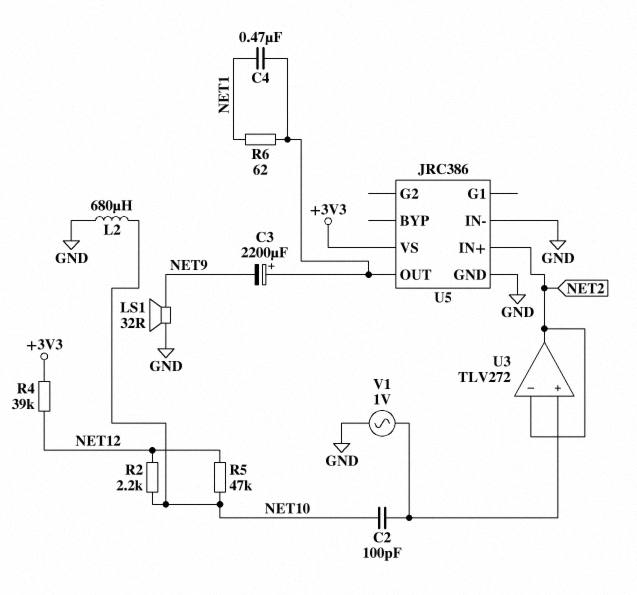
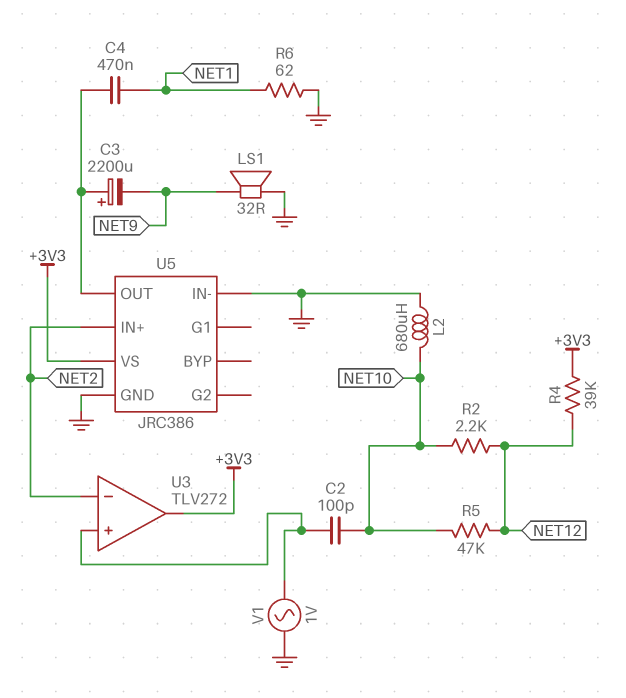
R6: 62 (NET1, U5/OUT) -> 62 (GND, NET1)
U3 pin out: NET2 -> +3V3

